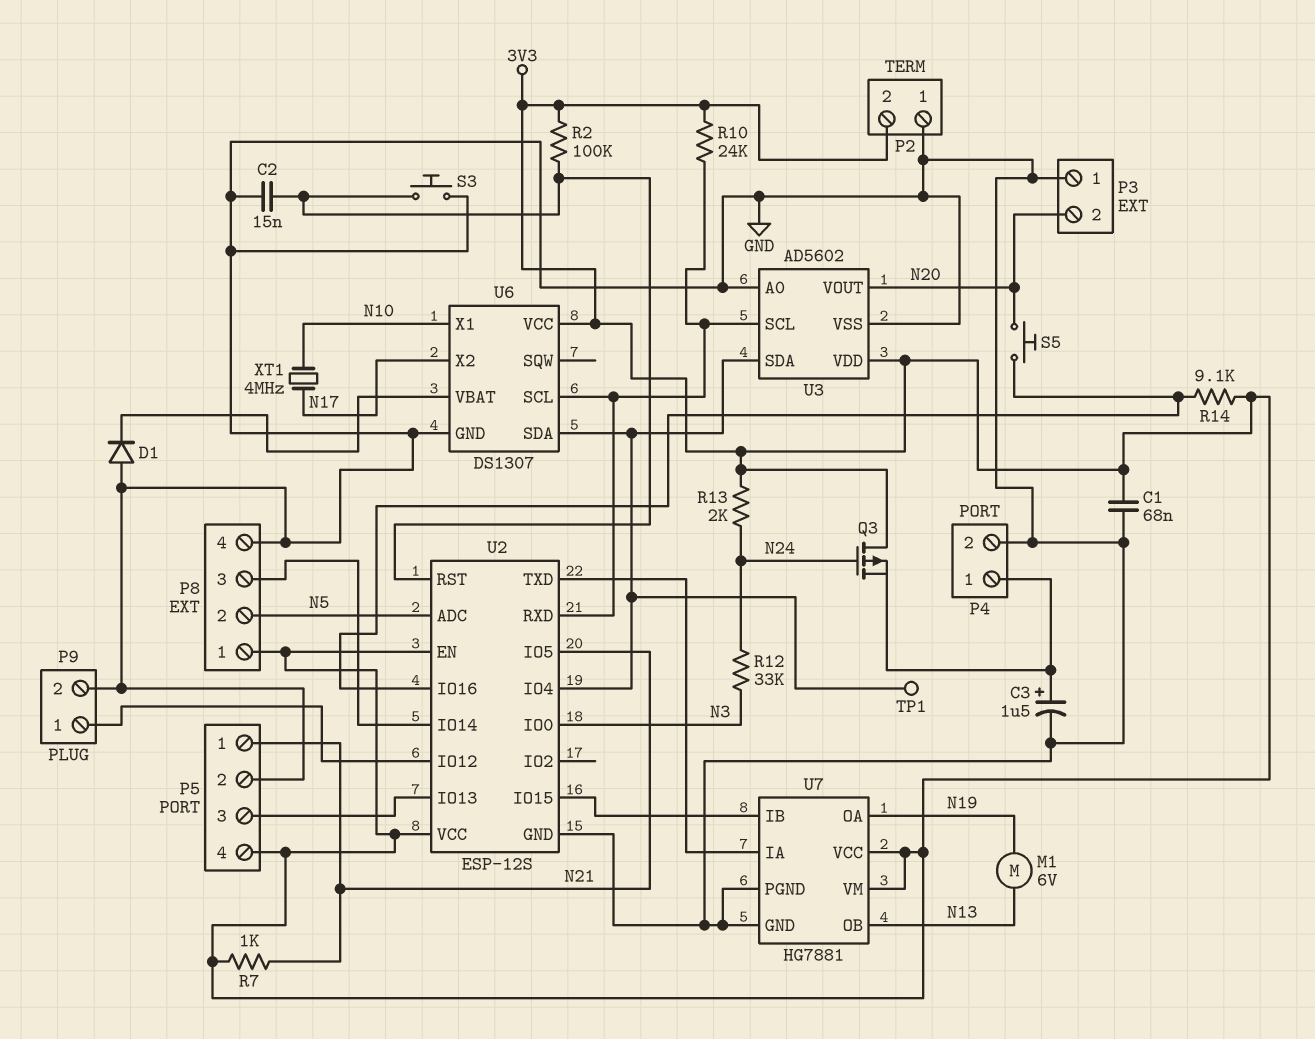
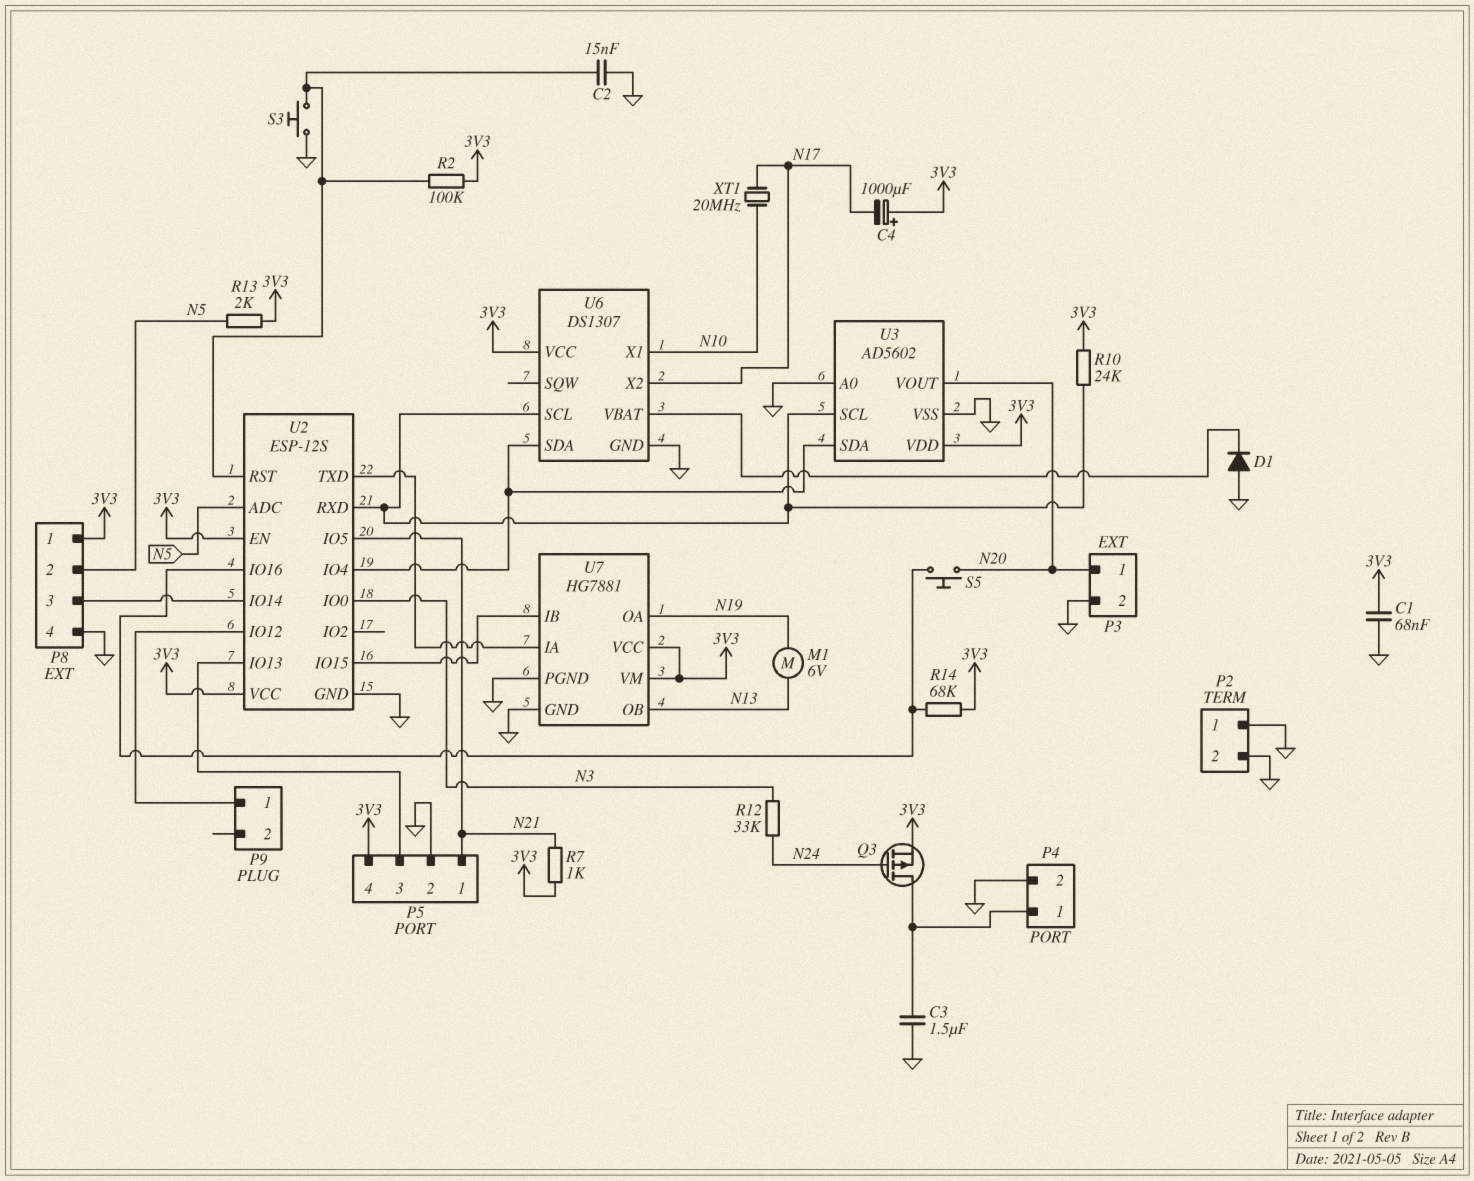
C3: 1.5uF (plus P4/1, minus GND) -> 1.5uF (GND, P4/1)
C4: none -> 1000uF (plus 3V3, minus N17)
P2 pin 2: 3V3 -> GND
P3 pin 1: GND -> N20
P3 pin 2: N20 -> GND
P9 pin 2: GND -> none
Q3: PMOS (G N24, D 3V3, S P4/1) -> PMOS (G N24, D P4/1, S 3V3)
R13: 2k (3V3, N24) -> 2k (3V3, N5)
R14: 9.1k (3V3, U2/IO16) -> 68k (3V3, U2/IO16)
TP1: test point (U2/IO4) -> none
XT1: 4MHz (N10, N17) -> 20MHz (N10, N17)

